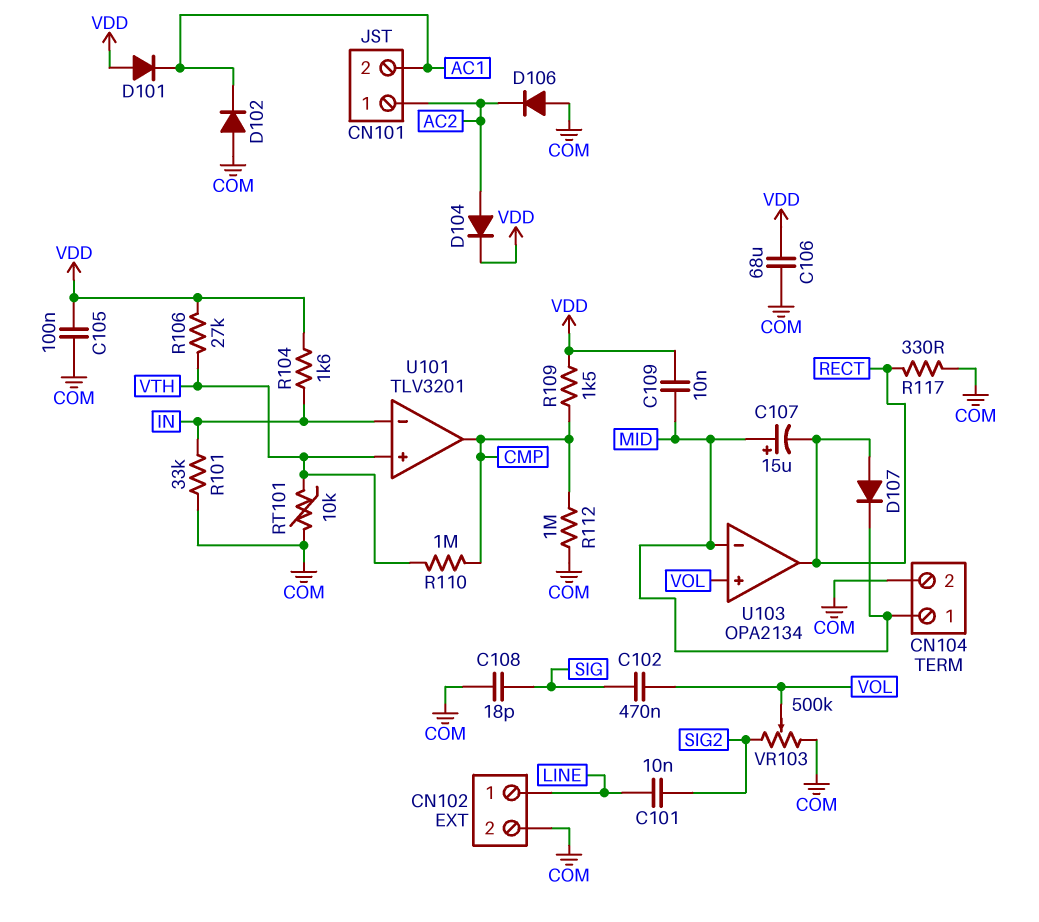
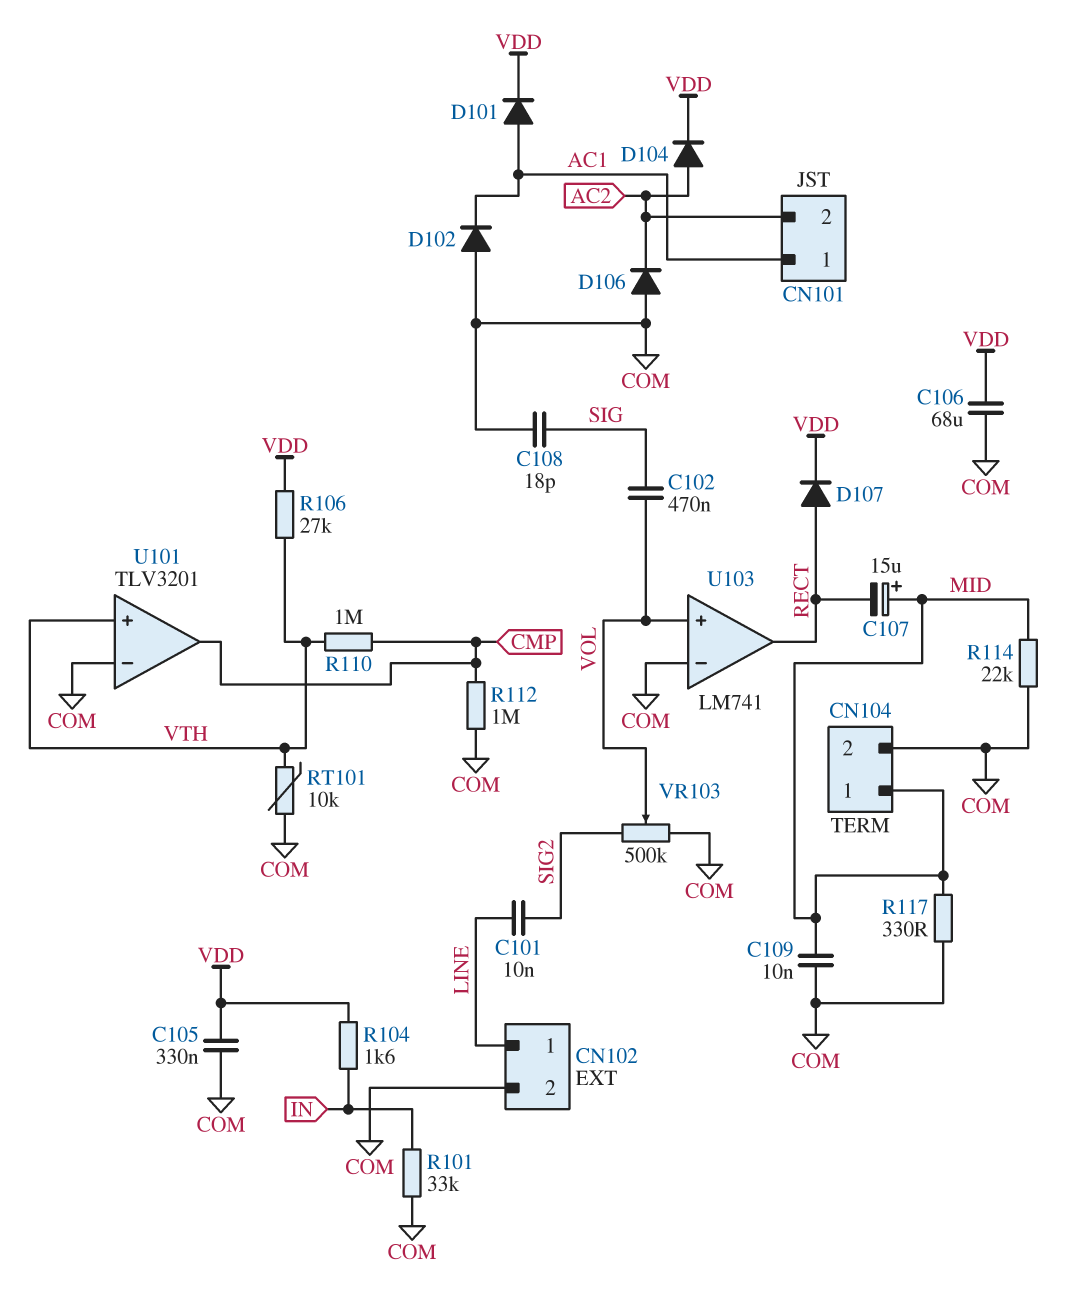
C105: 100nF (COM, VDD) -> 330nF (COM, VDD)
C109: 10nF (MID, VDD) -> 10nF (COM, MID)
CN101 pin 1: AC2 -> AC1
CN101 pin 2: AC1 -> AC2
D101: diode (A VDD, K AC1) -> diode (A AC1, K VDD)
D107: diode (A RECT, K MID) -> diode (A RECT, K VDD)
R109: 1.5k (CMP, VDD) -> none
R114: none -> 22k (COM, MID)
R117: 330 (COM, RECT) -> 330 (COM, MID)
U101 pin in-: IN -> COM
U103: OPA2134 -> LM741
U103 pin in-: MID -> COM

